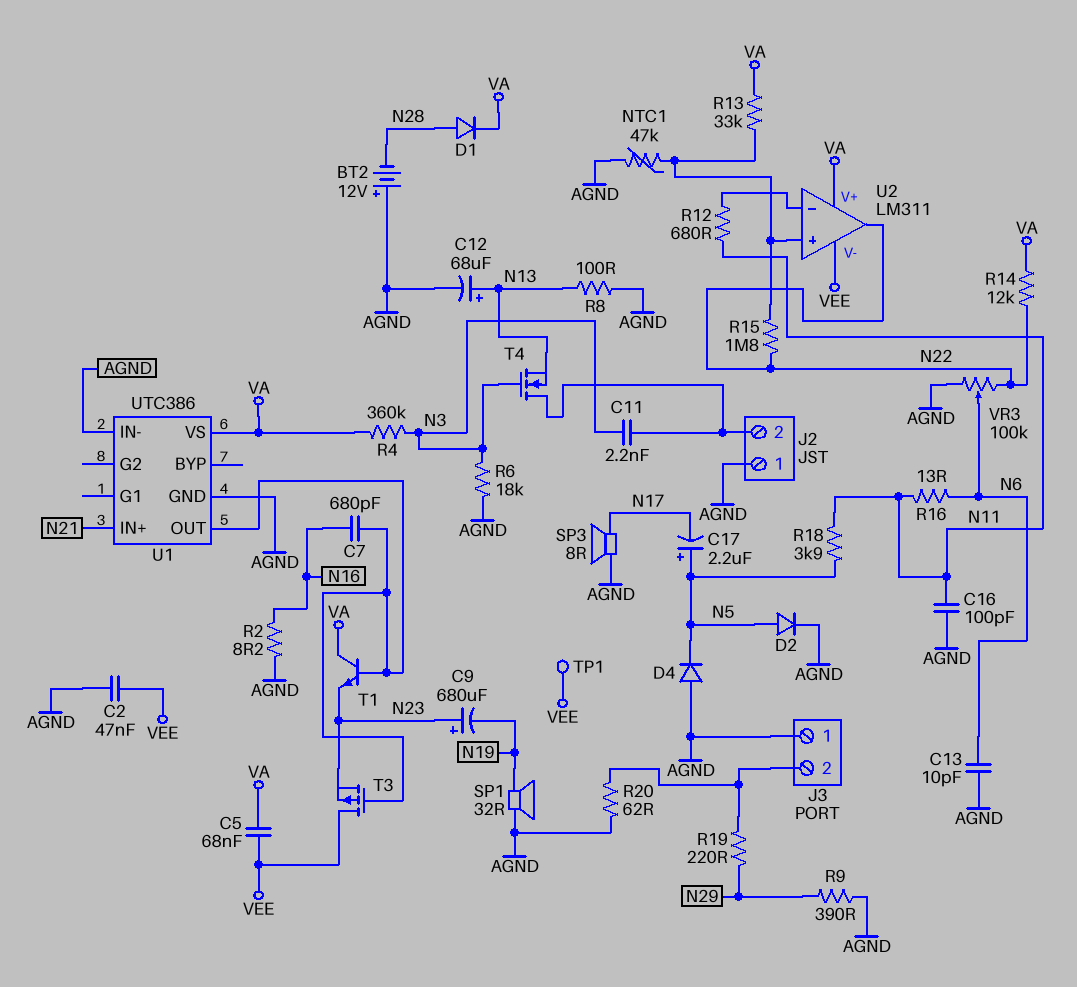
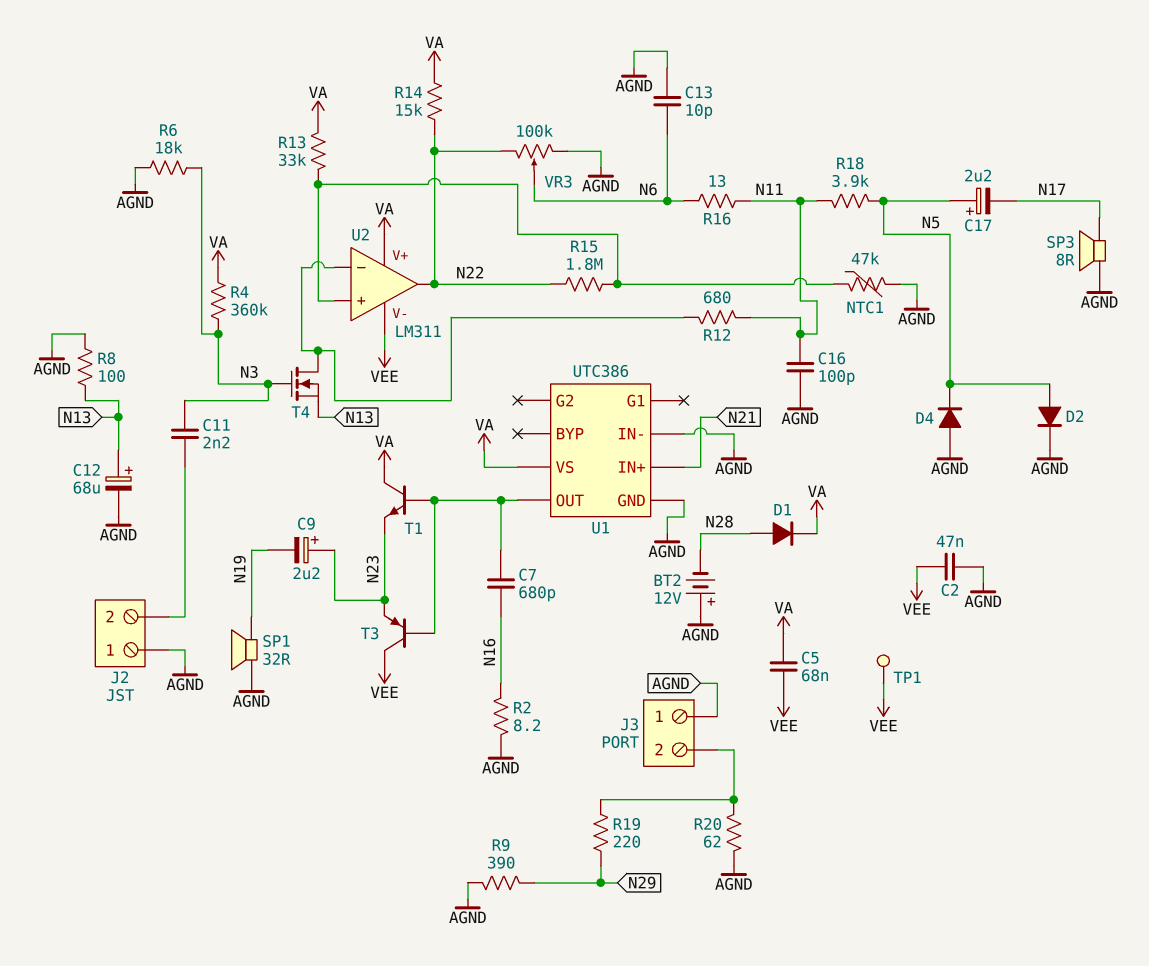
C9: 680uF (plus N23, minus N19) -> 2.2uF (plus N23, minus N19)
R14: 12k (N22, VA) -> 15k (N22, VA)
T3: PMOS (G U1/OUT, D VEE, S N23) -> PNP (B U1/OUT, C VEE, E N23)
T4: NMOS (G N3, D J2/2, S N13) -> NMOS (G N3, D U2/in-, S N13)

